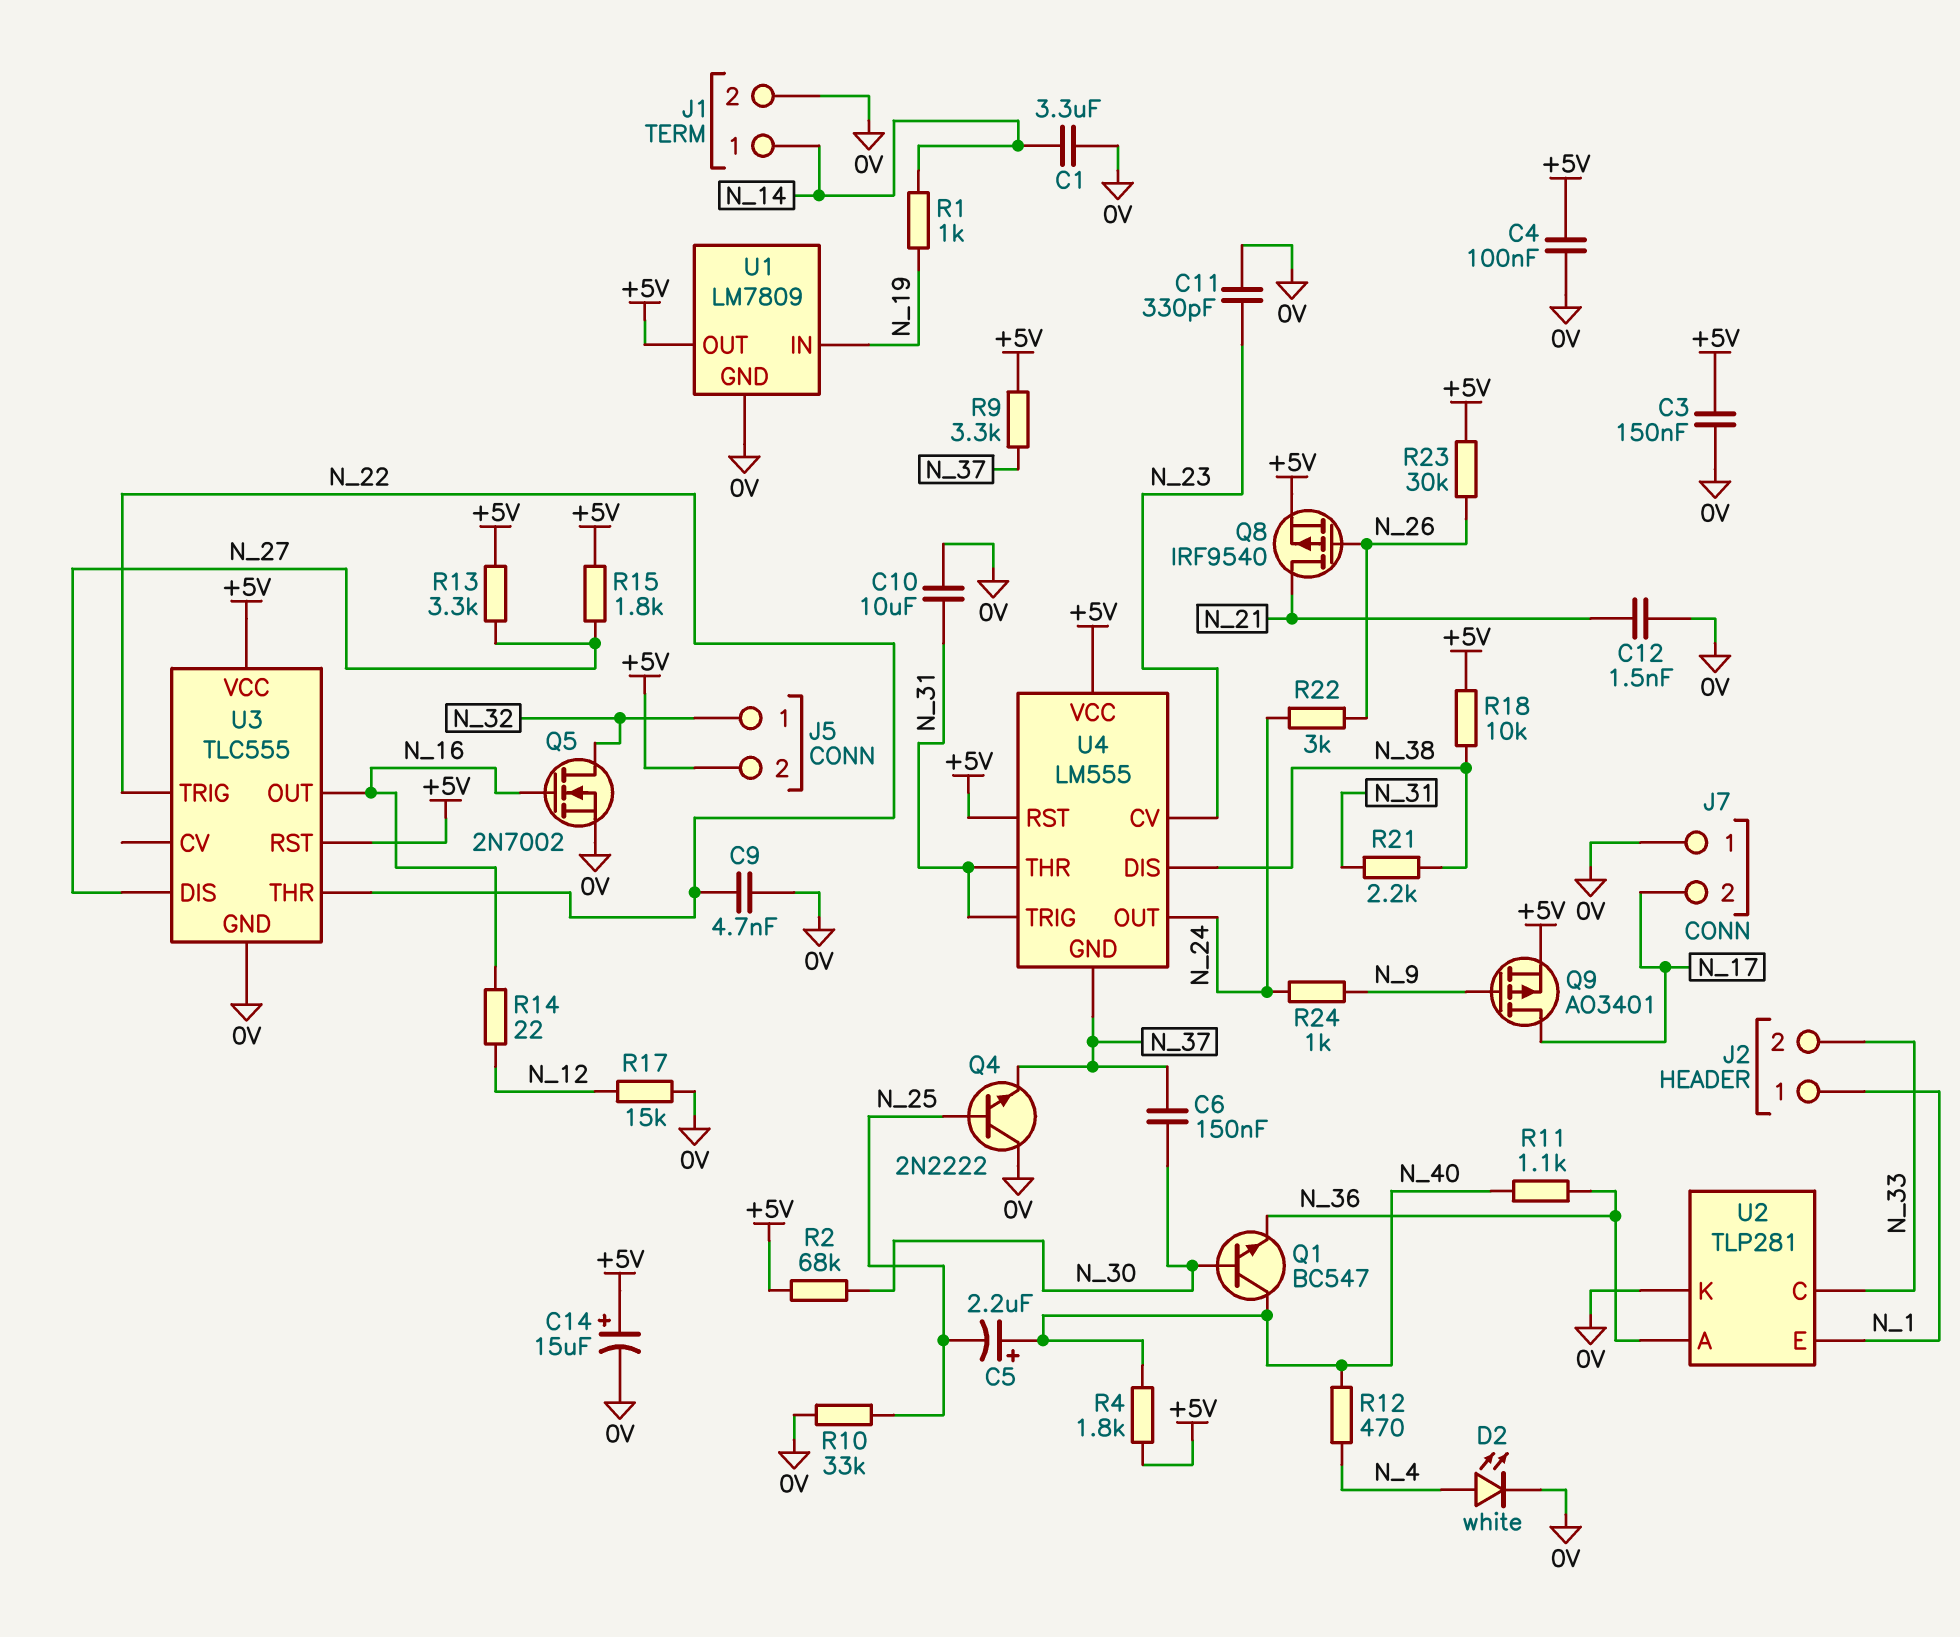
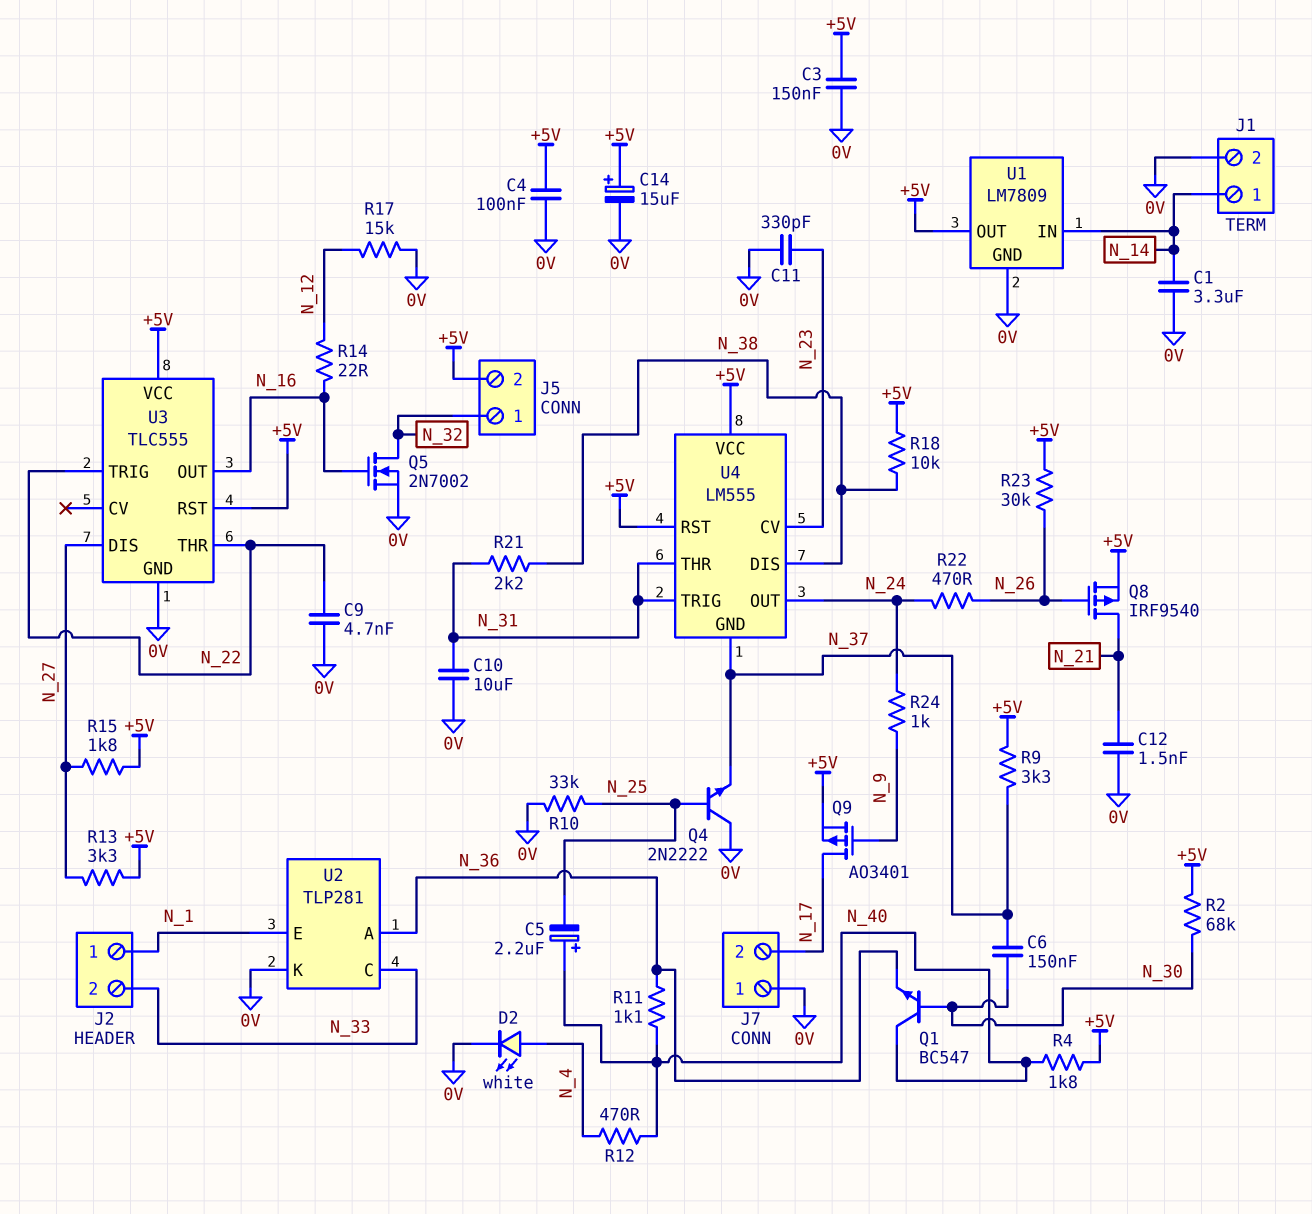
R1: 1k (N_14, N_19) -> none
R22: 3k (N_24, N_26) -> 470 (N_24, N_26)
U1 pin IN: N_19 -> N_14

